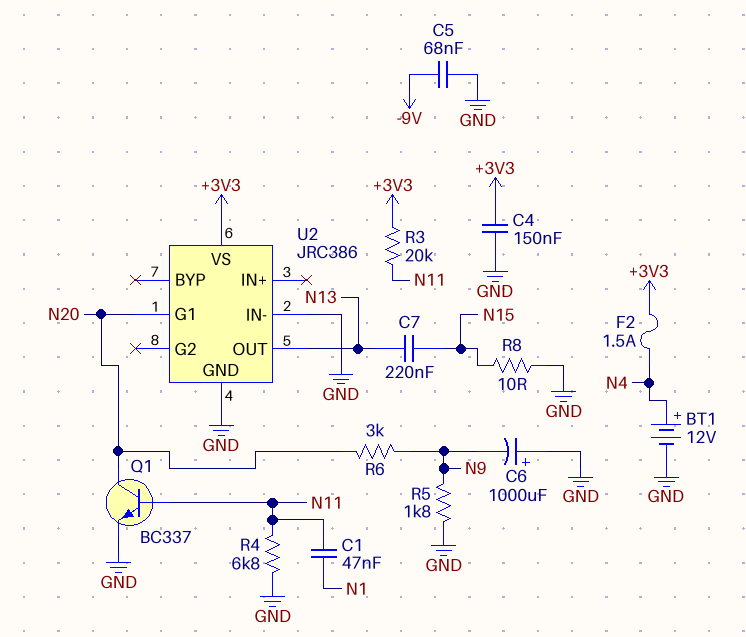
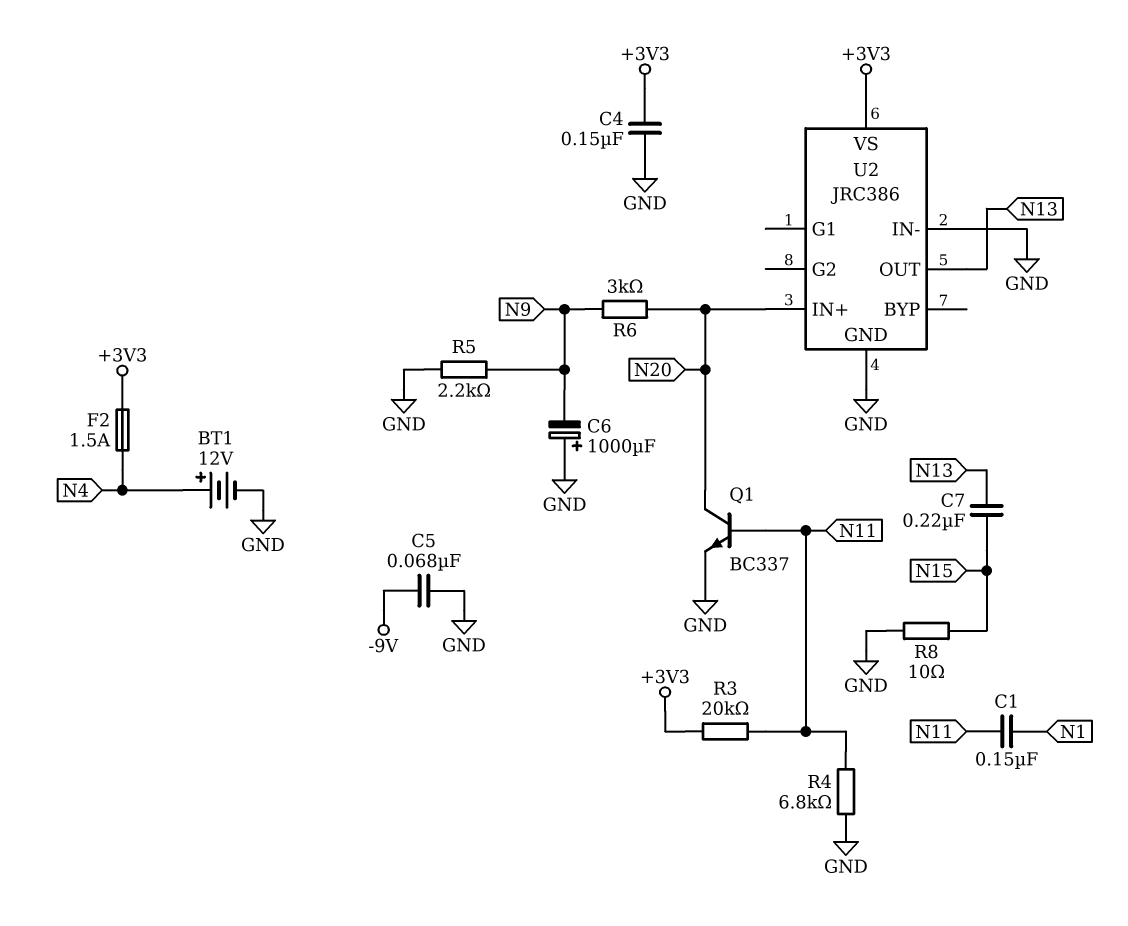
C1: 47nF (N1, N11) -> 150nF (N1, N11)
R5: 1.8k (GND, N9) -> 2.2k (GND, N9)
U2 pin G1: N20 -> none
U2 pin IN+: none -> N20

